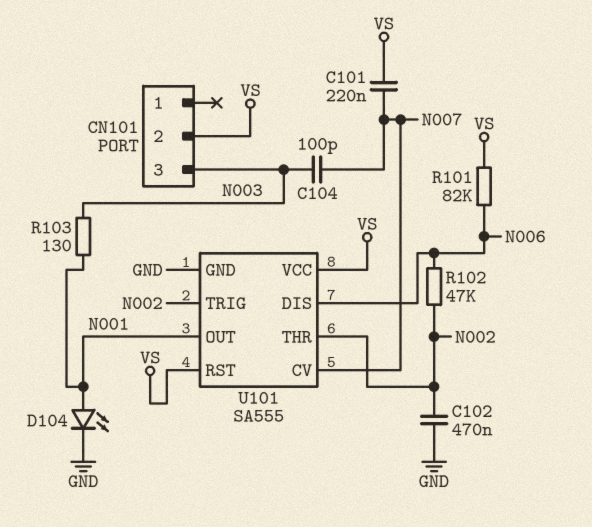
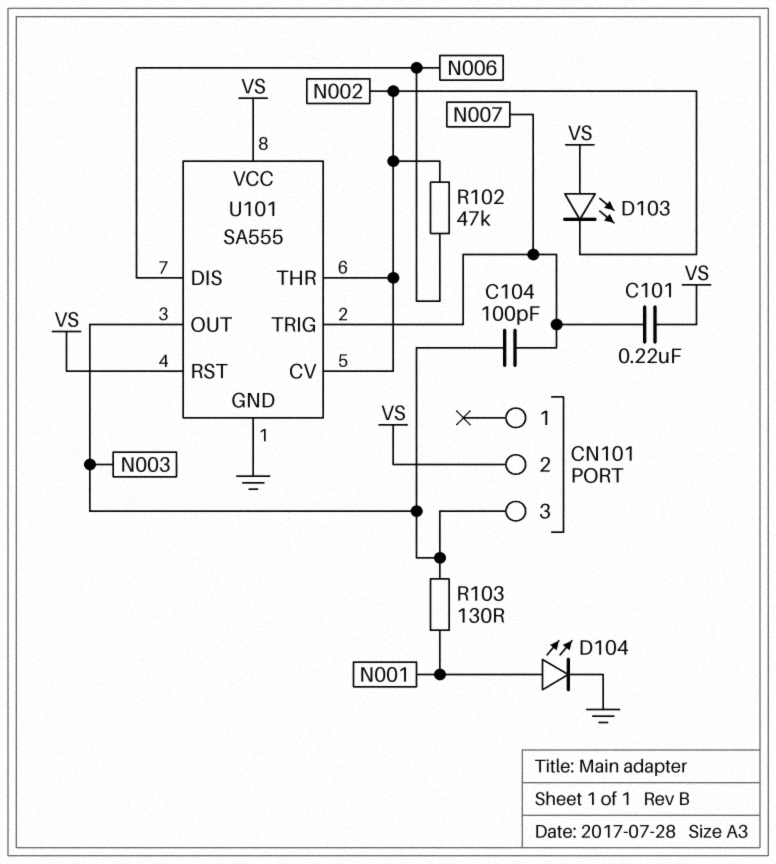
C102: 470nF (GND, N002) -> none
D103: none -> LED (A VS, K N002)
R101: 82k (N006, VS) -> none
U101 pin CV: N007 -> N002
U101 pin OUT: N001 -> N003
U101 pin TRIG: N002 -> N007

